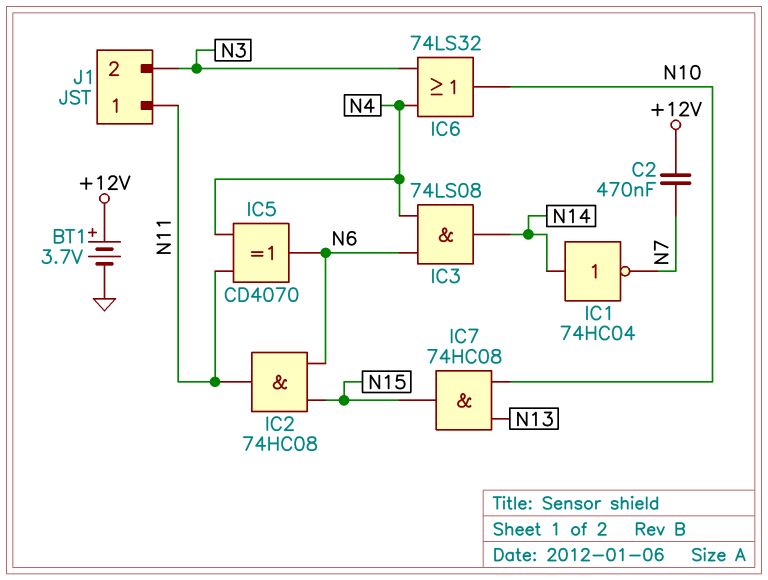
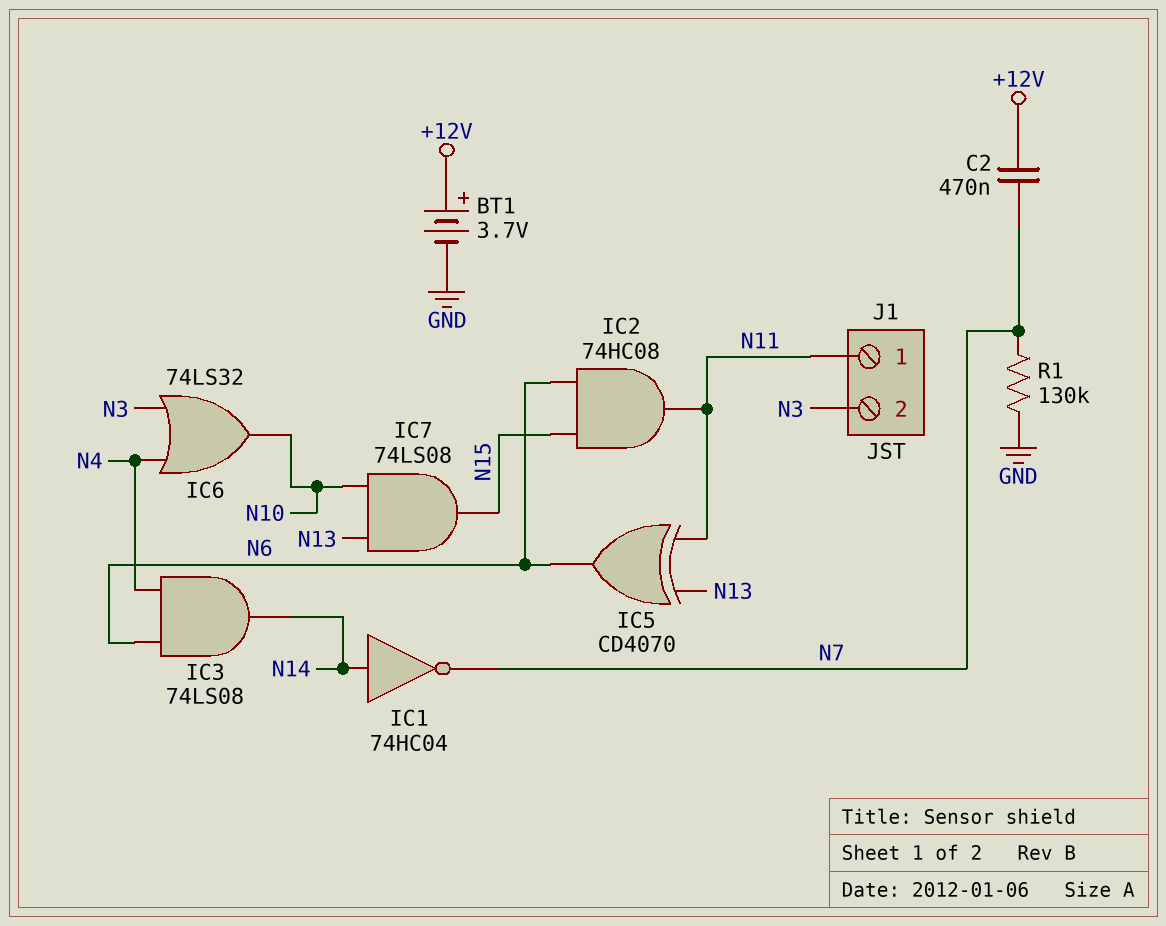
IC5: XOR CD4070 (in N4, in N11, out N6) -> XOR CD4070 (in N11, in N13, out N6)
IC7: AND 74HC08 (in N10, in N13, out N15) -> AND 74LS08 (in N10, in N13, out N15)
R1: none -> 130k (GND, N7)

